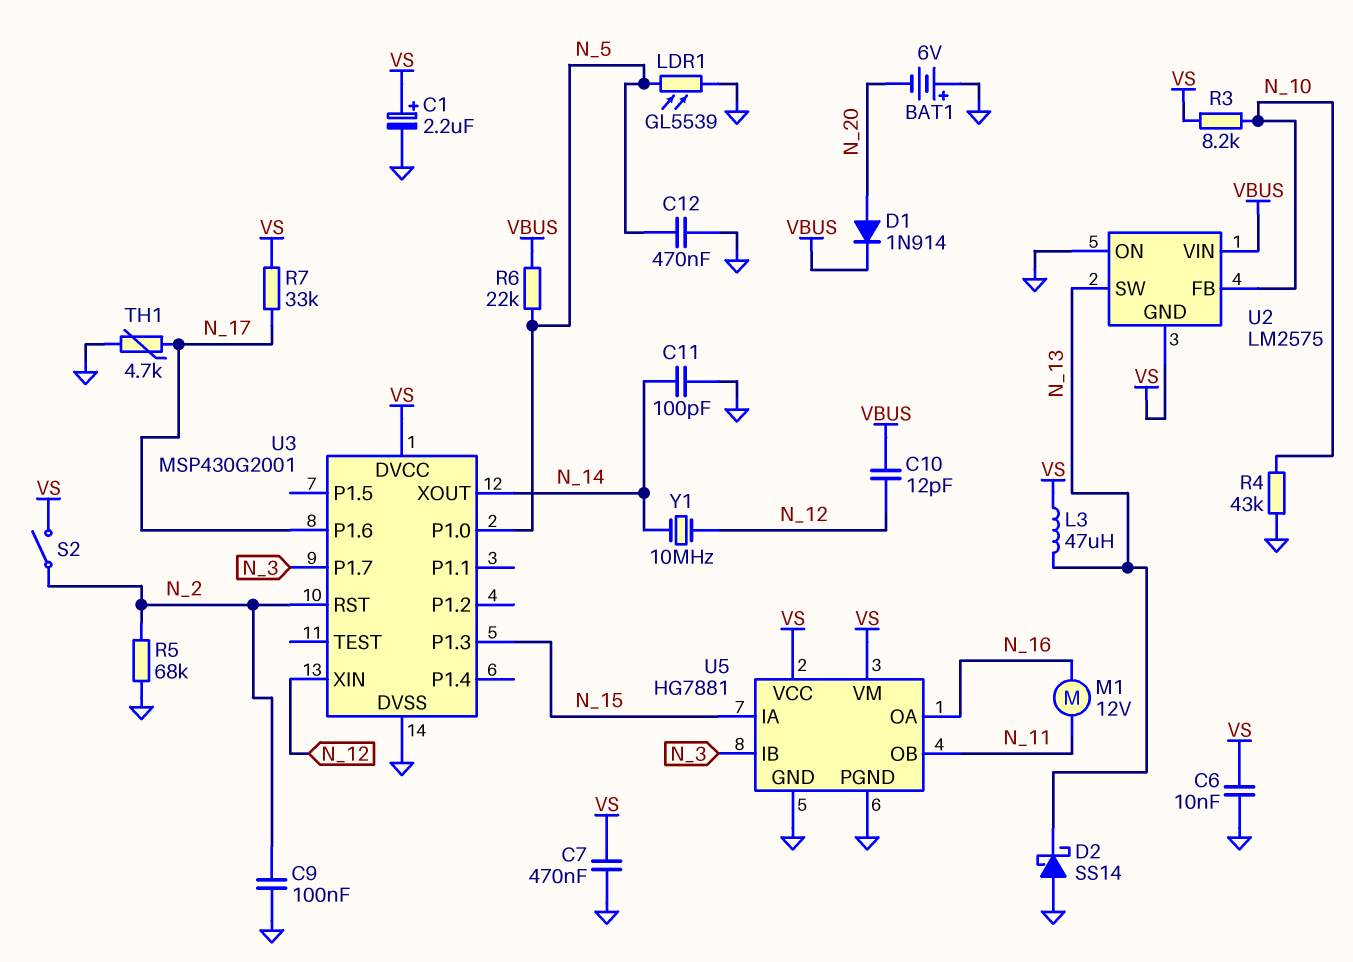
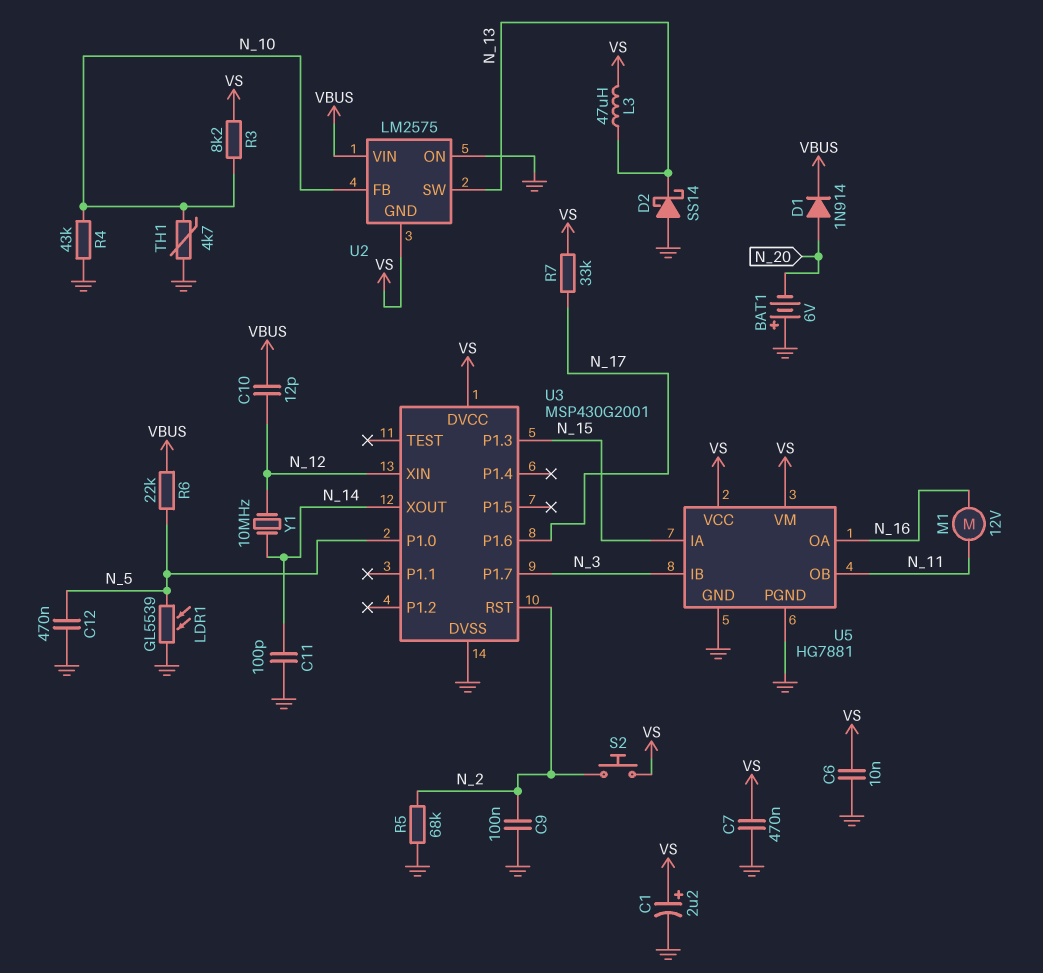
S2: switch (N_2, VS) -> button (N_2, VS)
TH1: 4.7k (GND, N_17) -> 4.7k (GND, N_10)

